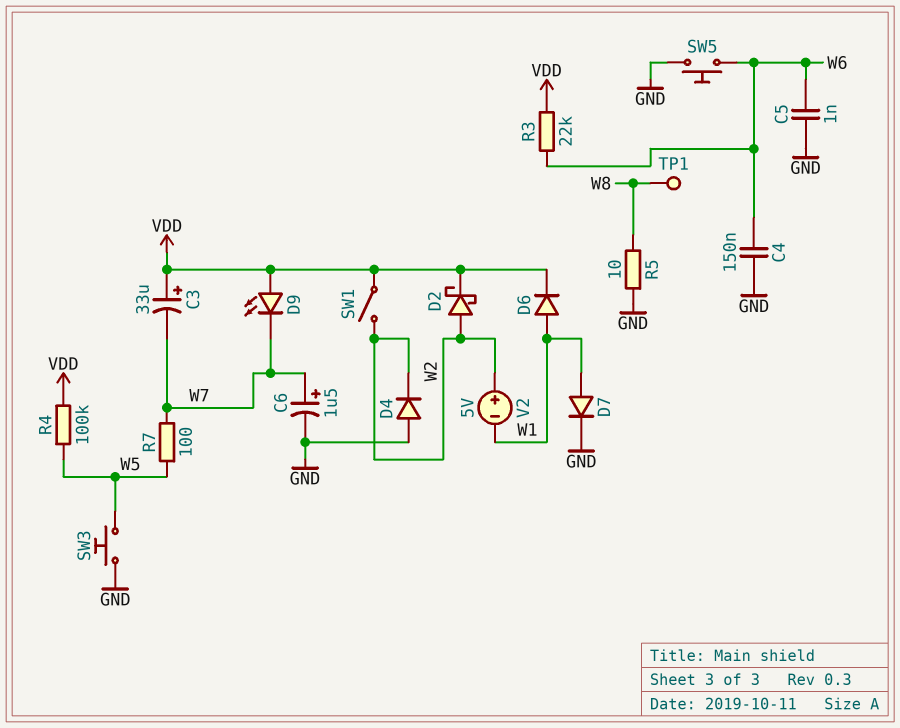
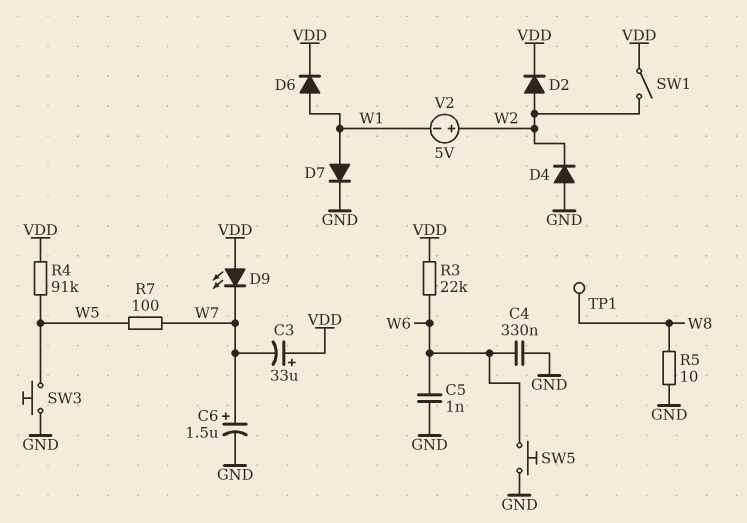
C4: 150nF (GND, W6) -> 330nF (GND, W6)
D2: schottky (A W2, K VDD) -> diode (A W2, K VDD)
R4: 100k (VDD, W5) -> 91k (VDD, W5)

